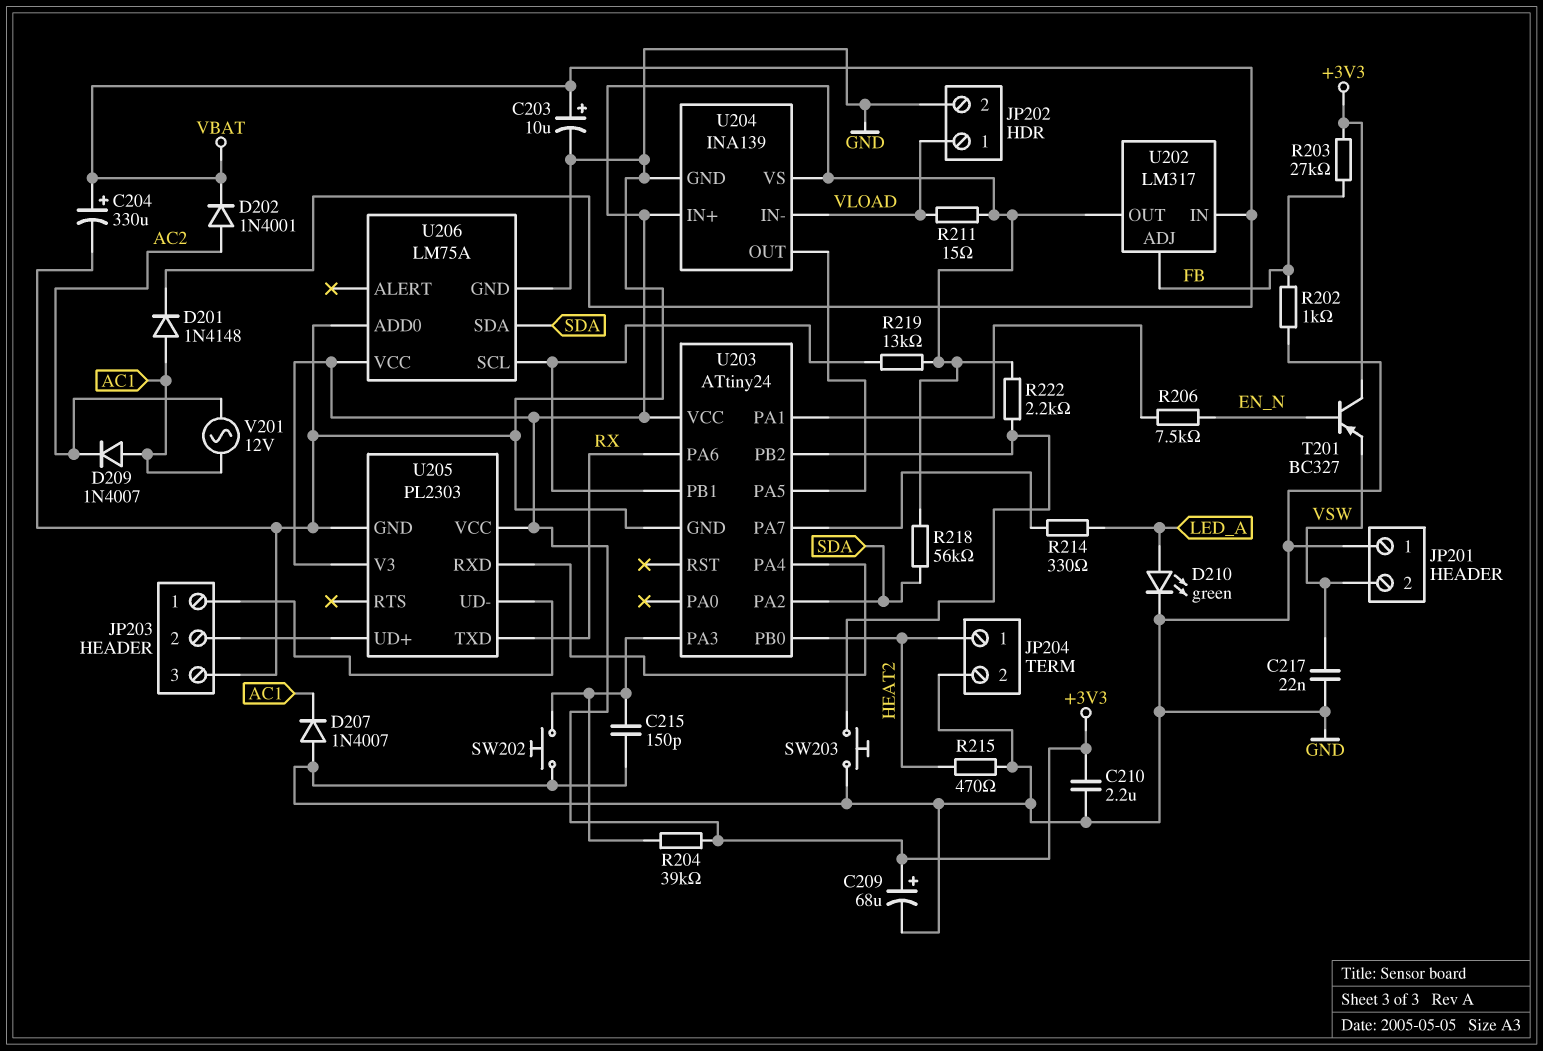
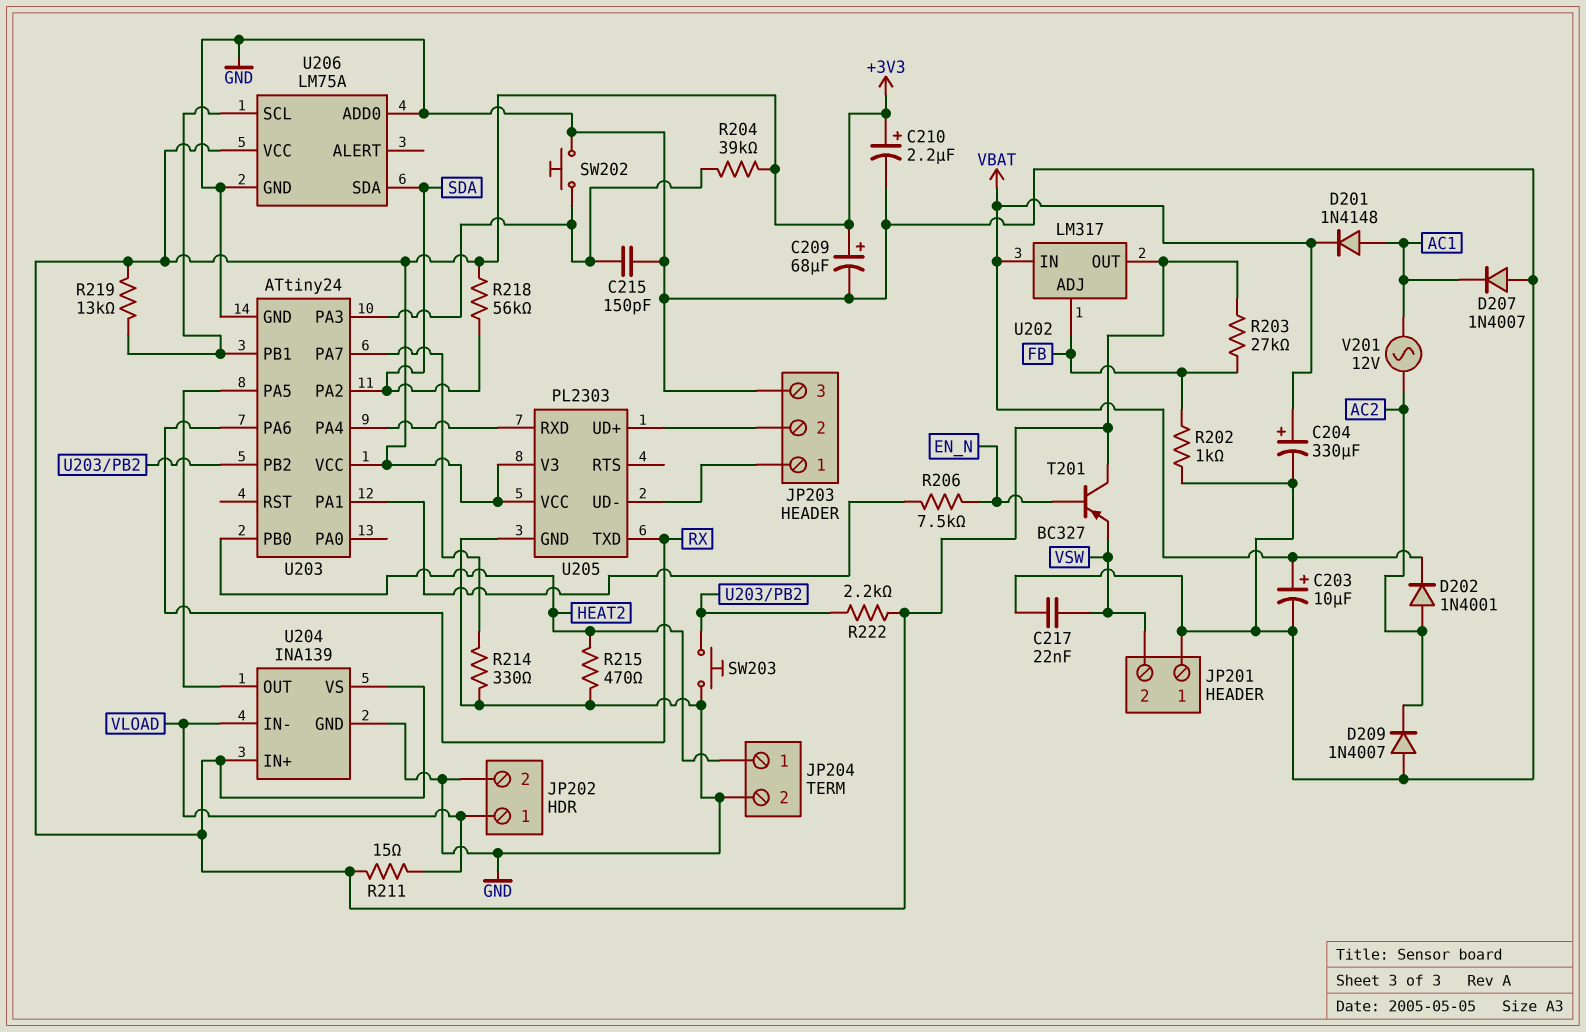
C210: 2.2uF (+3V3, GND) -> 2.2uF (plus +3V3, minus GND)
D209: diode 1N4007 (A AC1, K AC2) -> diode 1N4007 (A GND, K AC2)
D210: LED green (A LED_A, K GND) -> none
R214: 330 (LED_A, U203/PA7) -> 330 (GND, U203/PA7)

